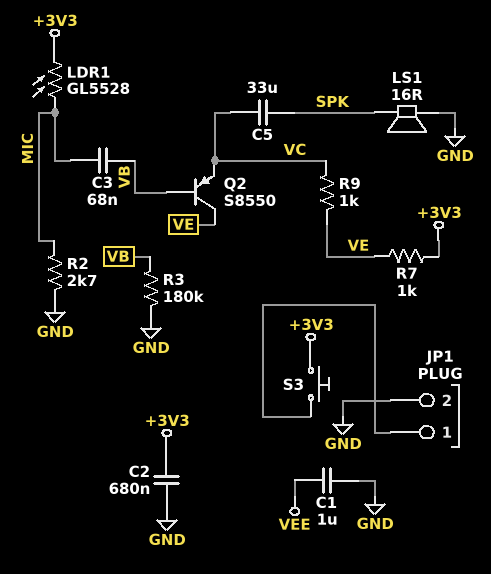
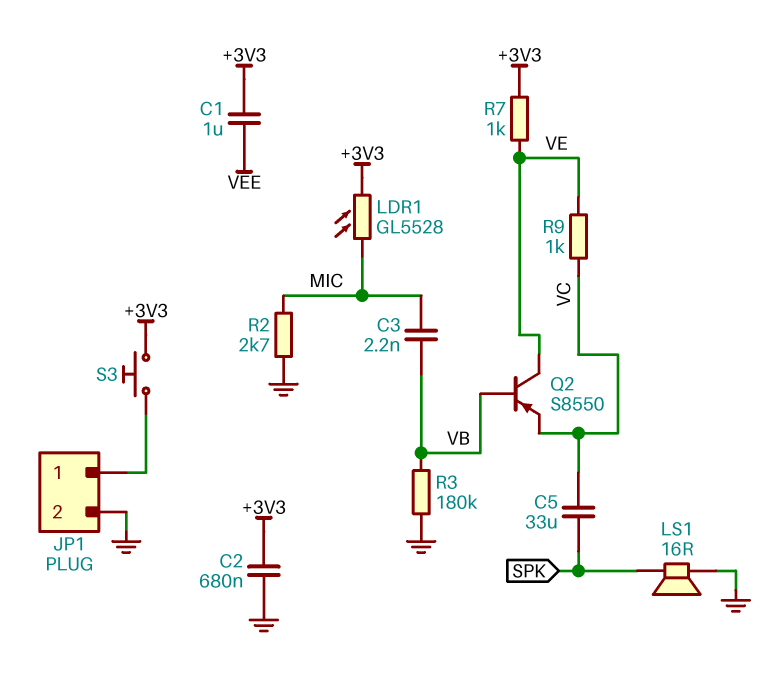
C1: 1uF (GND, VEE) -> 1uF (+3V3, VEE)
C3: 68nF (MIC, VB) -> 2.2nF (MIC, VB)

